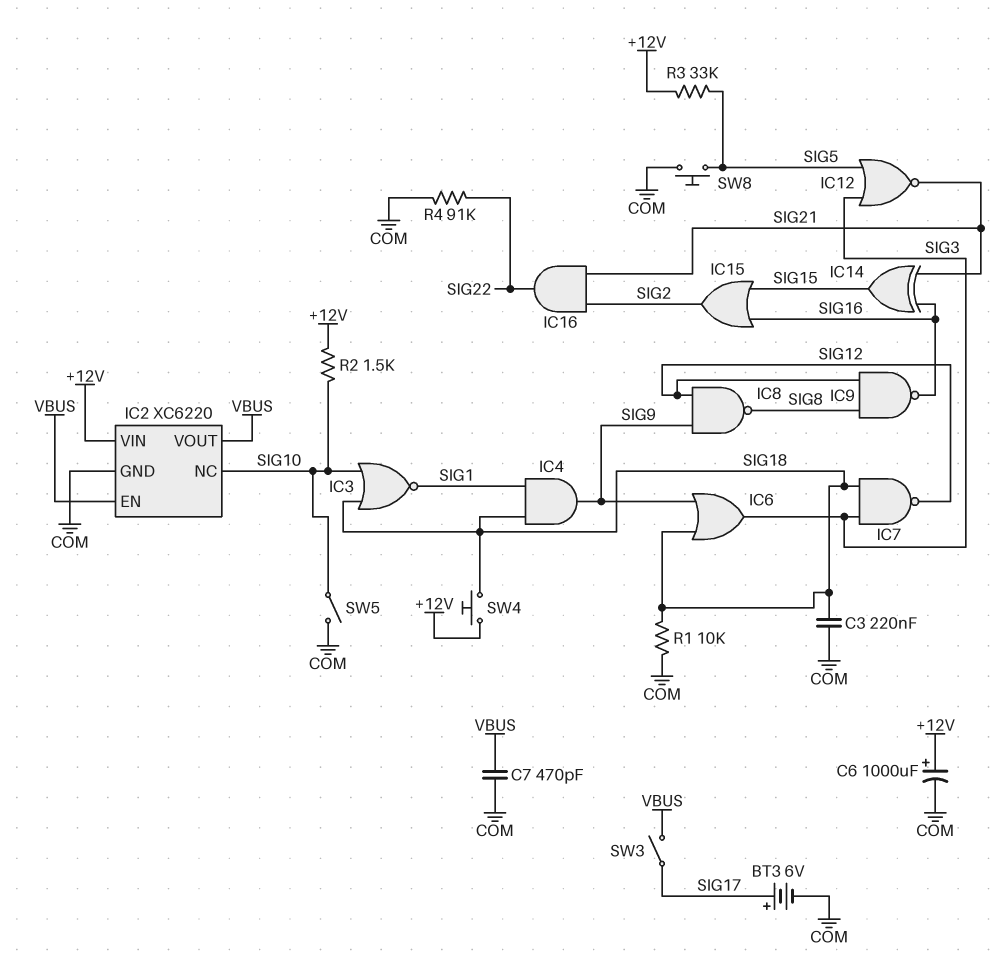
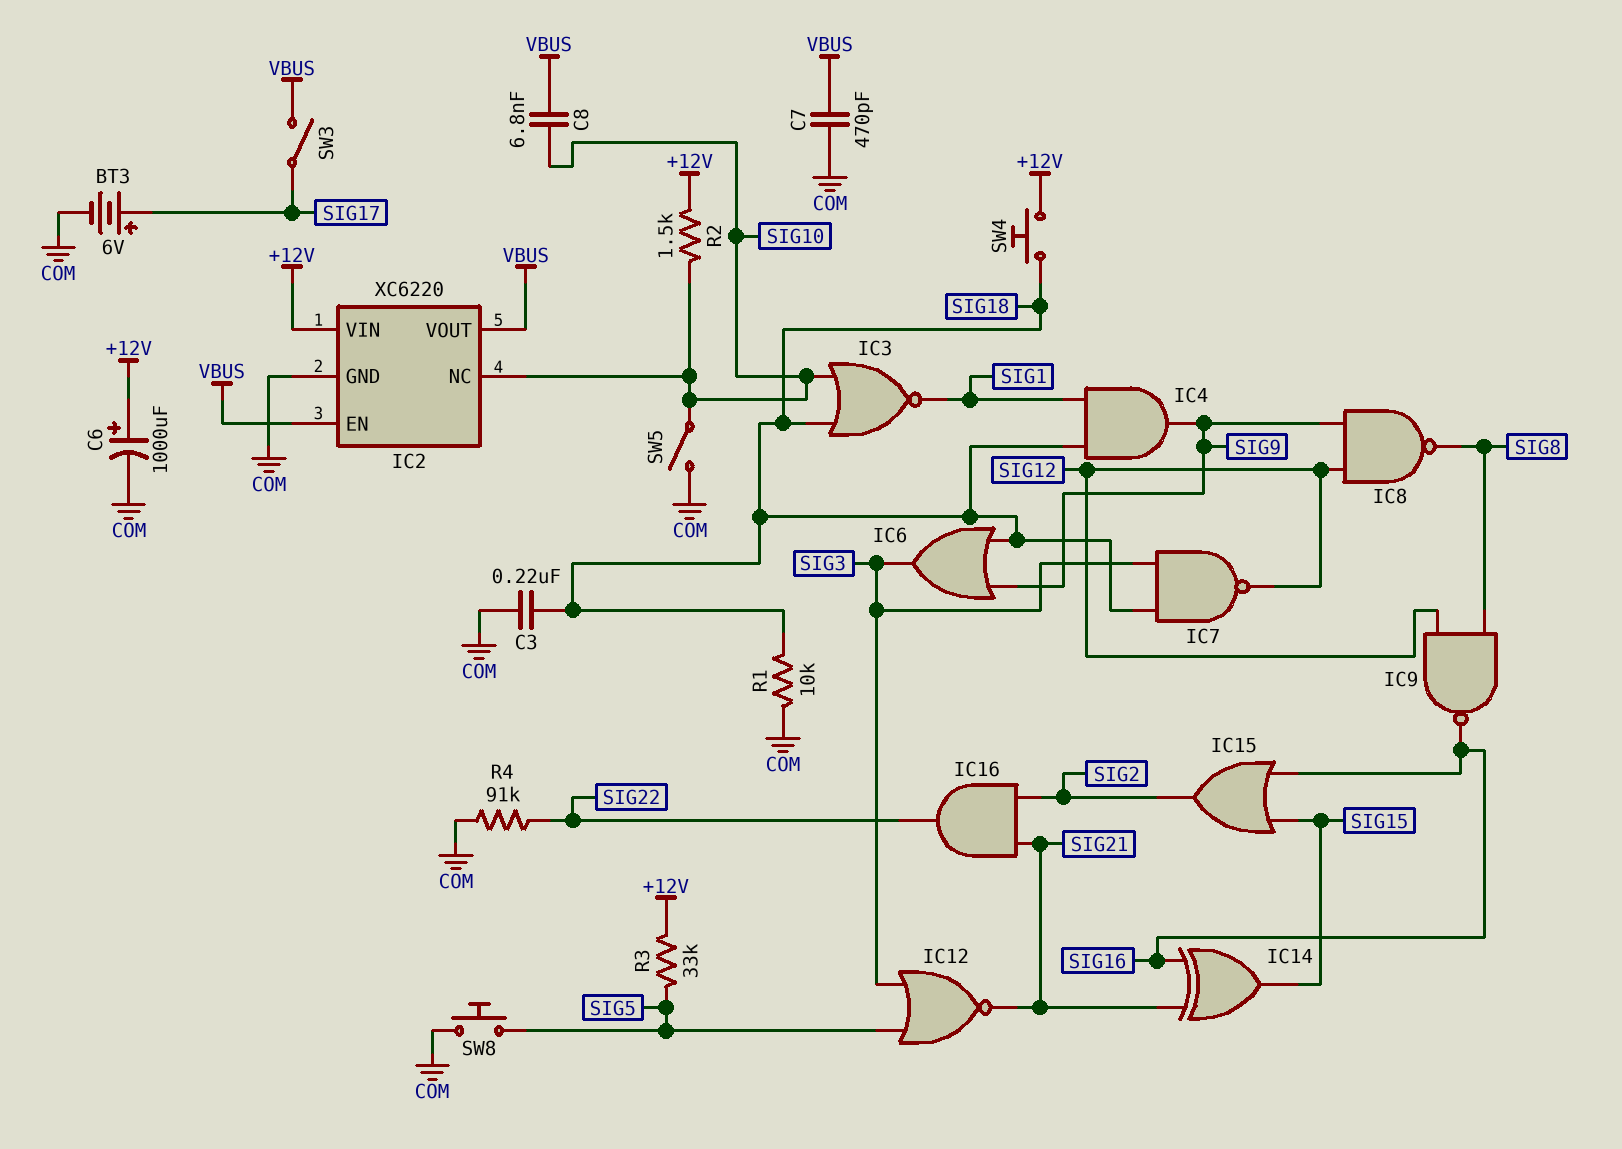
C8: none -> 6.8nF (SIG10, VBUS)

